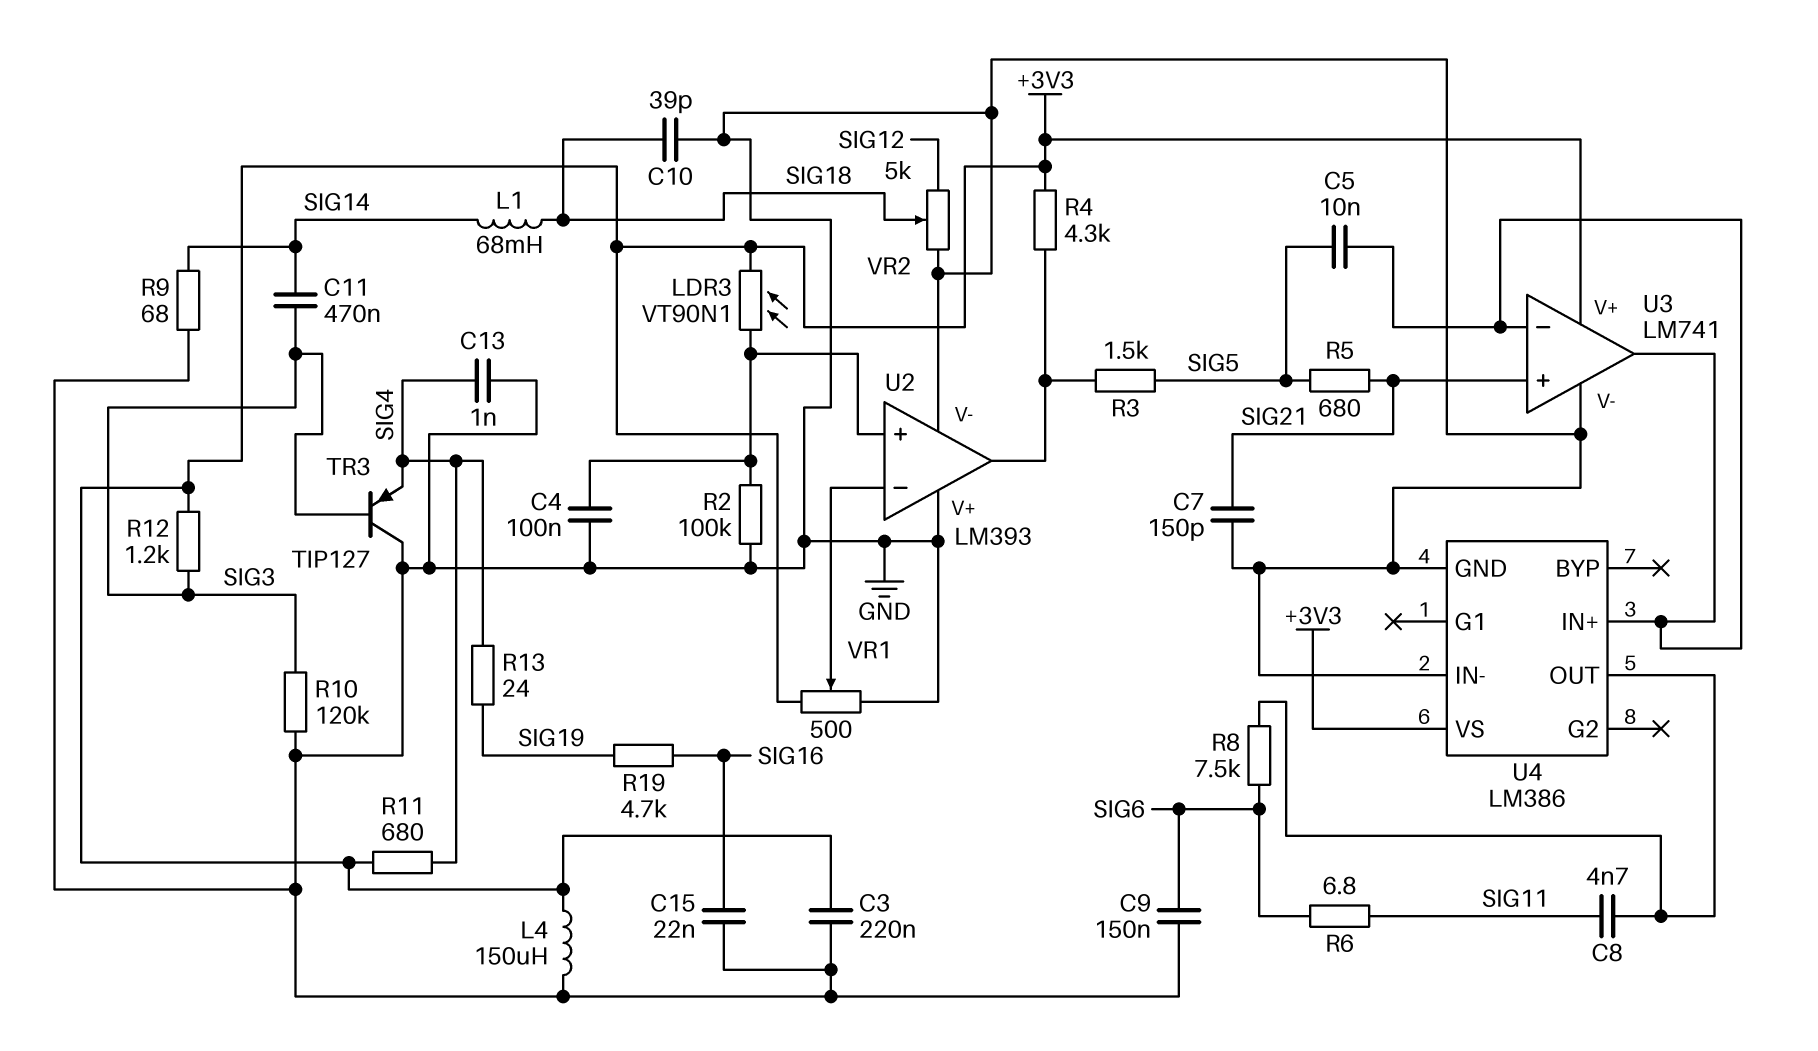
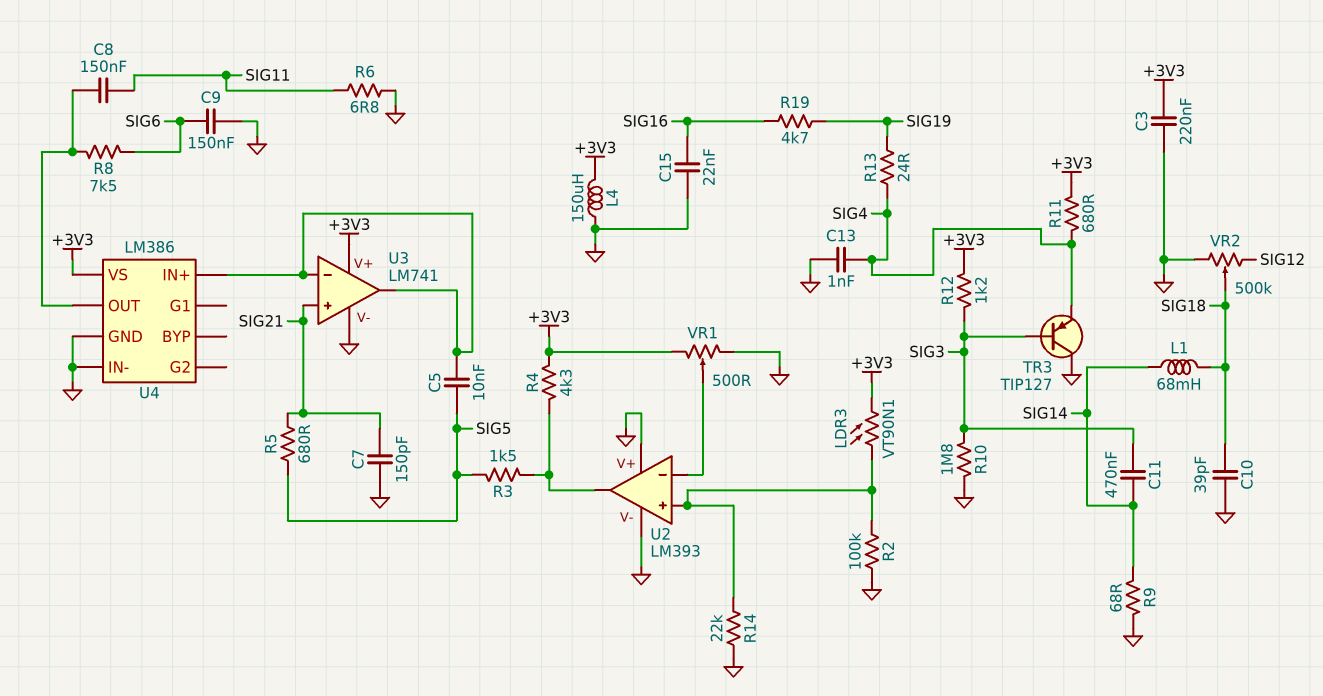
C4: 100nF (GND, U2/in+) -> none
C8: 4.7nF (SIG11, U4/OUT) -> 150nF (SIG11, U4/OUT)
R6: 6.8 (SIG6, SIG11) -> 6.8 (GND, SIG11)
R10: 120k (GND, SIG3) -> 1.8M (GND, SIG3)
R14: none -> 22k (GND, U2/in+)
VR2: 5k (GND, SIG12, wiper SIG18) -> 500k (GND, SIG12, wiper SIG18)

